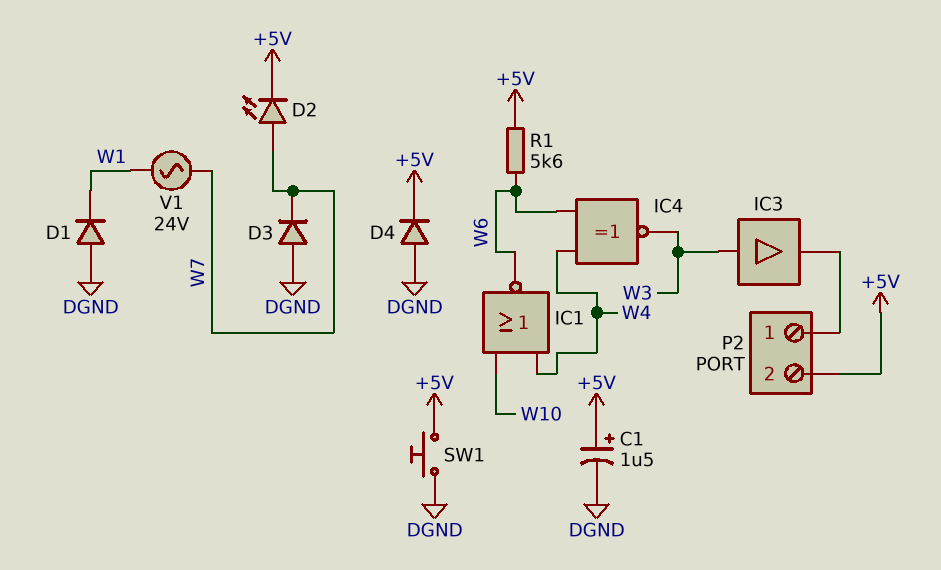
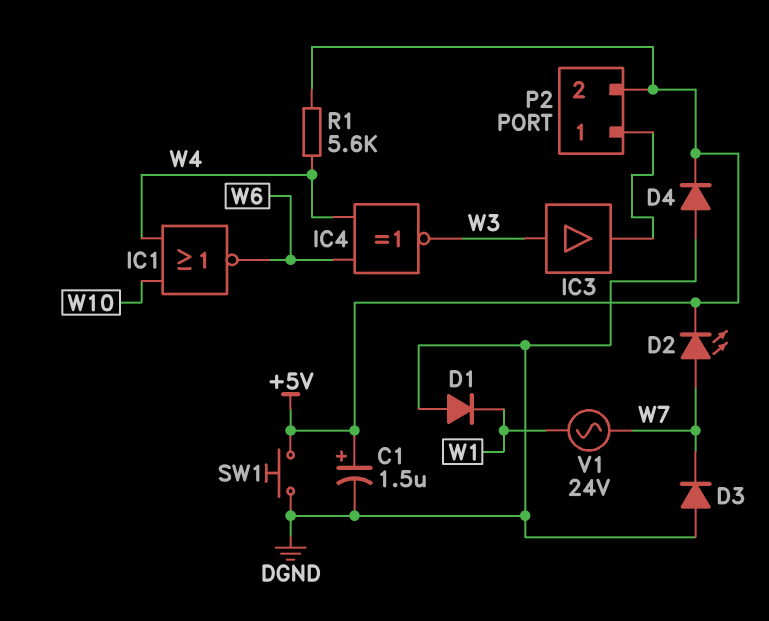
R1: 5.6k (+5V, W6) -> 5.6k (+5V, W4)

